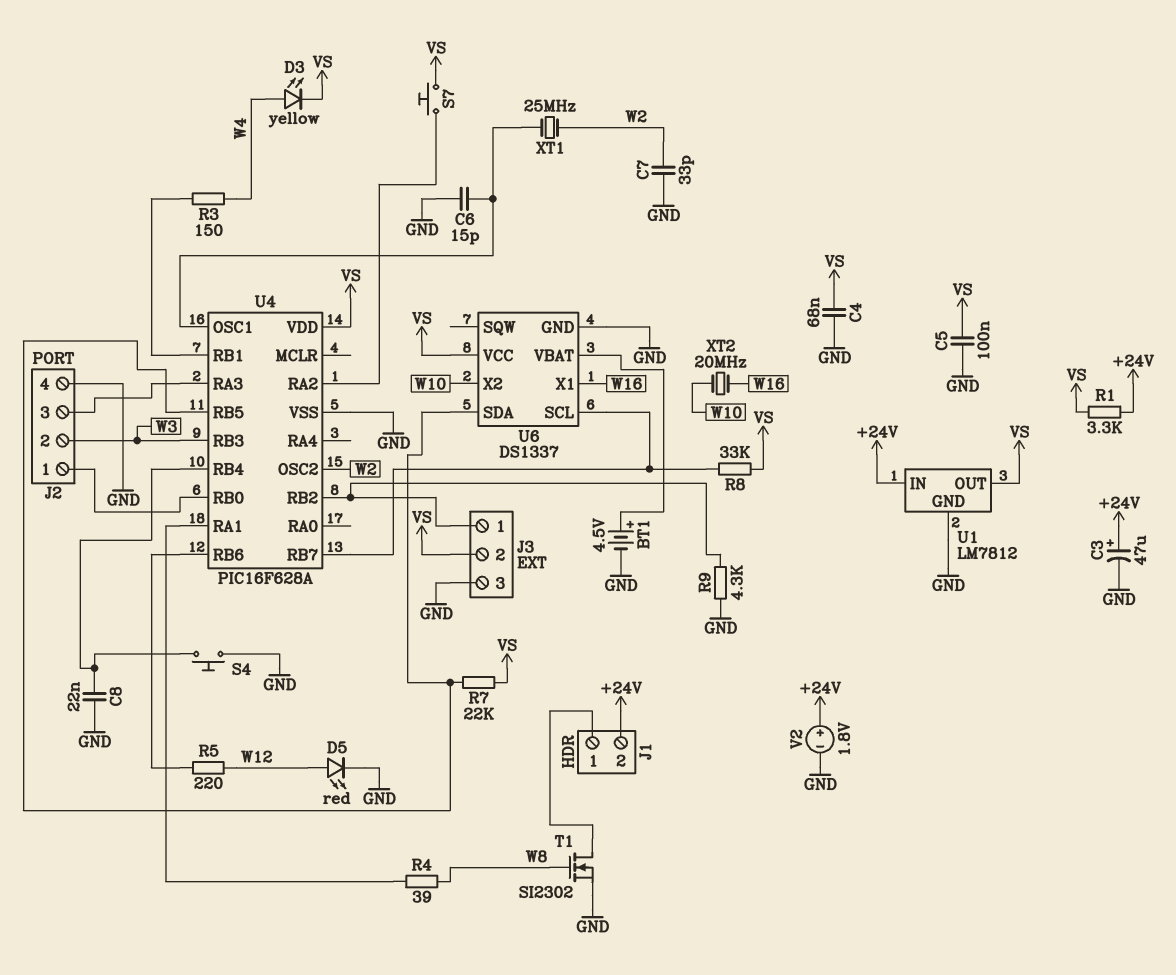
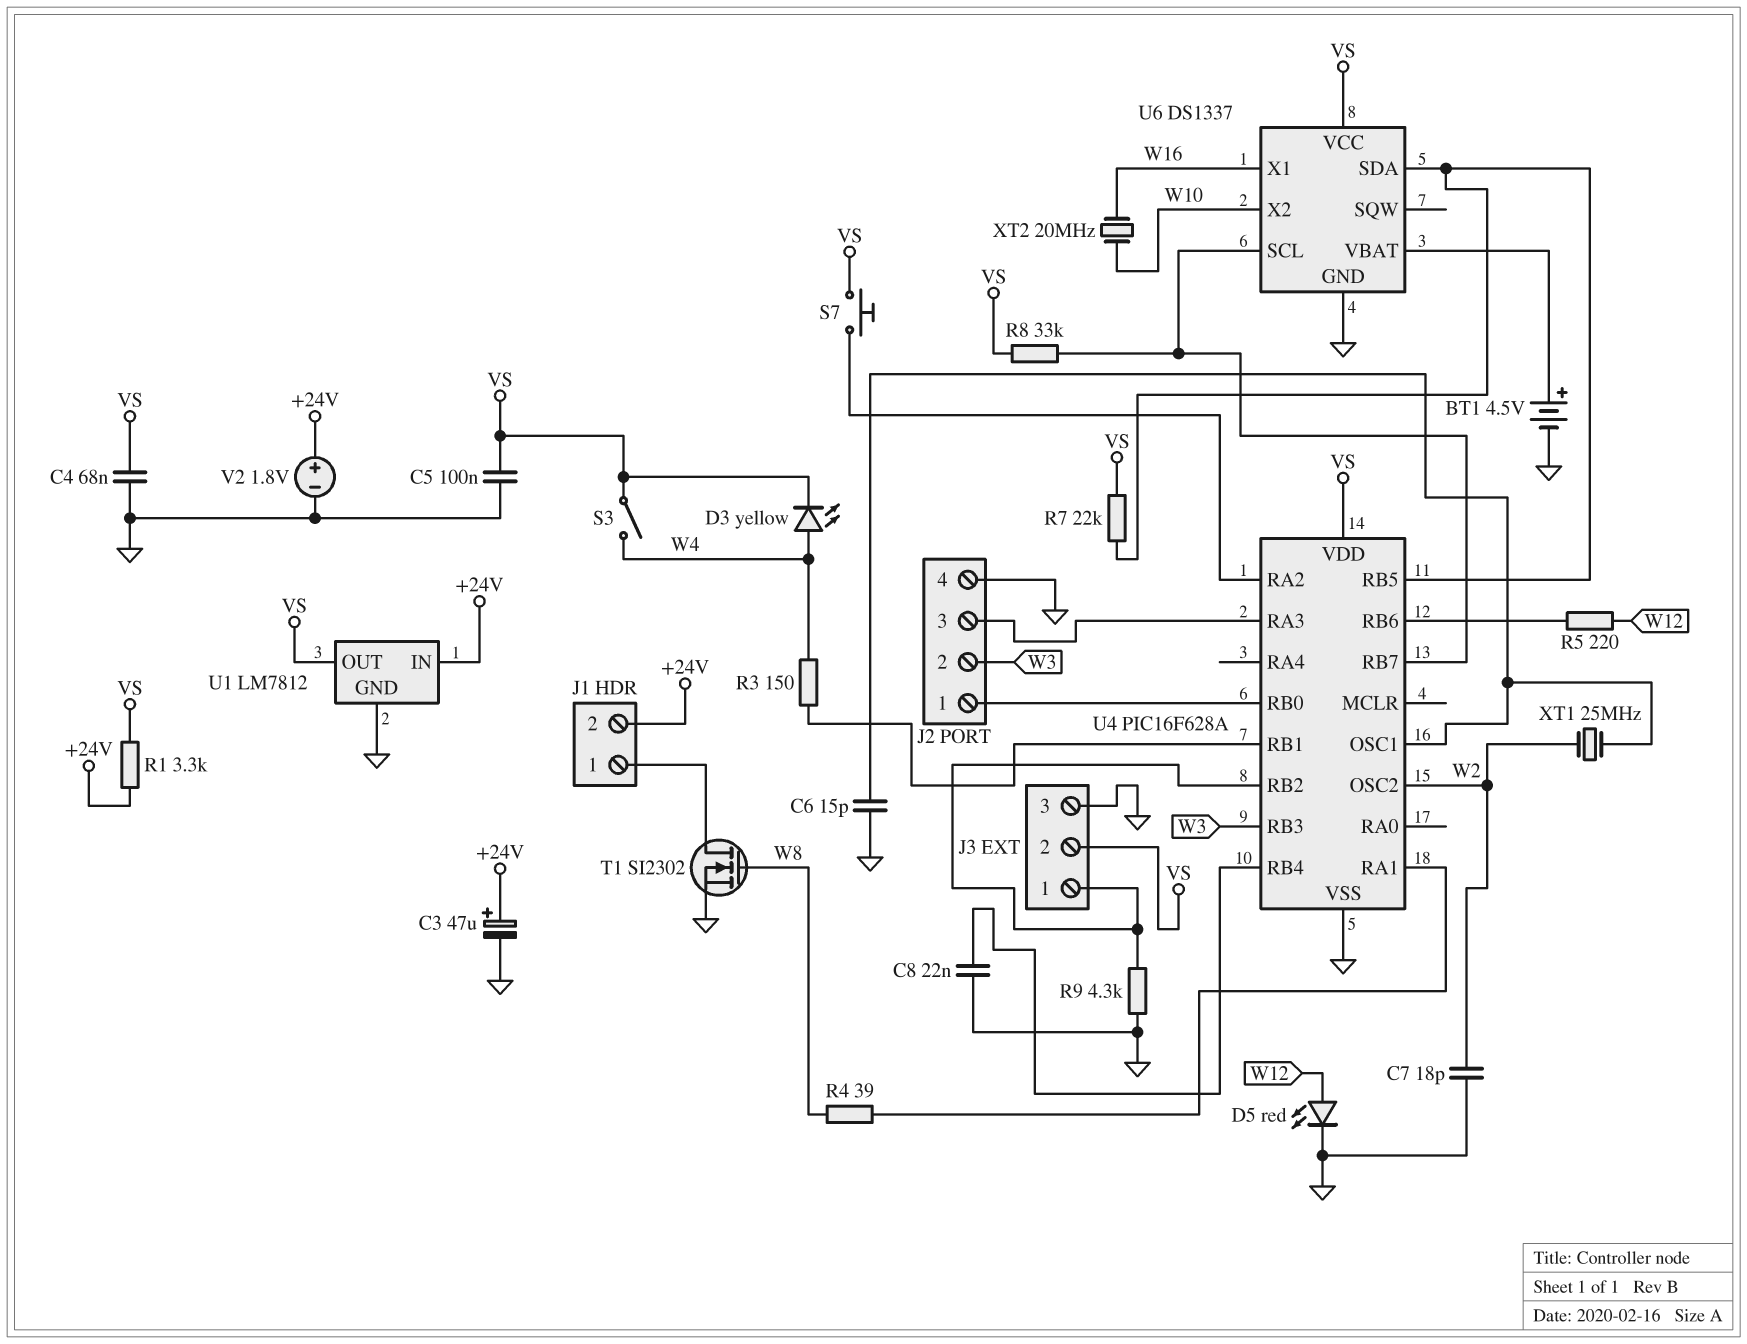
C7: 33pF (GND, W2) -> 18pF (GND, W2)
S3: none -> switch (VS, W4)
S4: button (GND, U4/RB4) -> none

